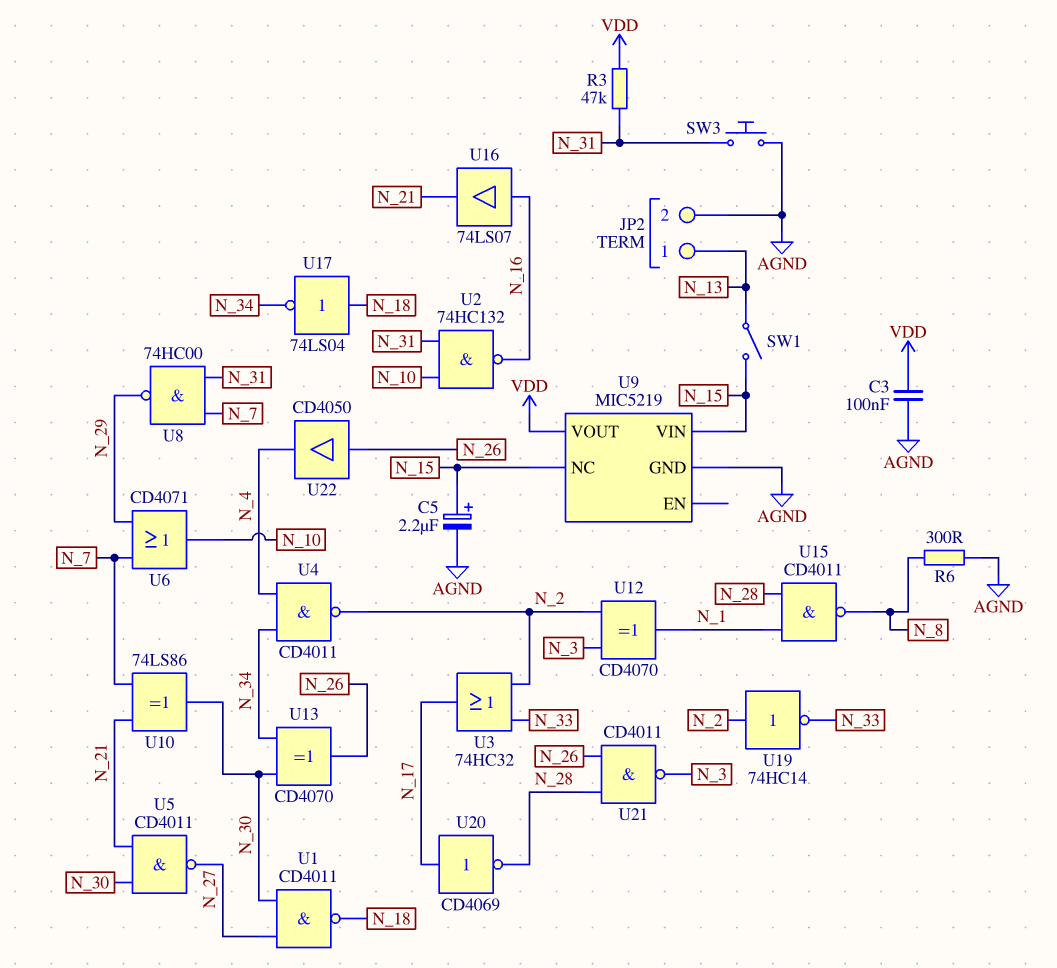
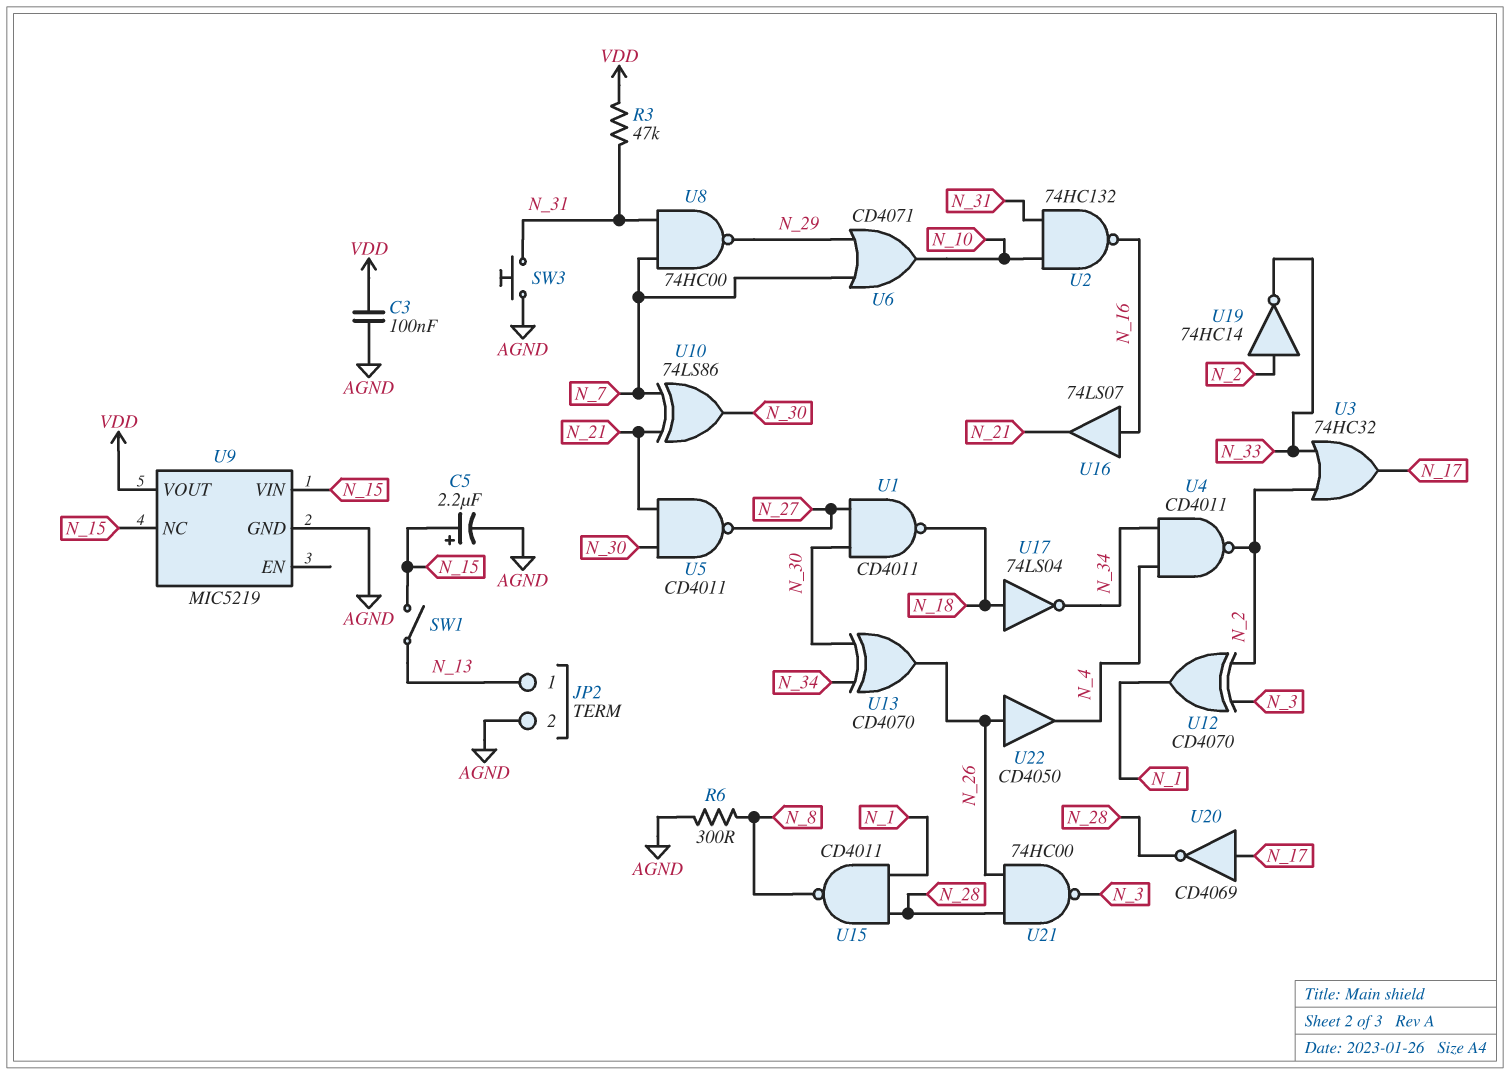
U21: NAND CD4011 (in N_26, in N_28, out N_3) -> NAND 74HC00 (in N_26, in N_28, out N_3)

